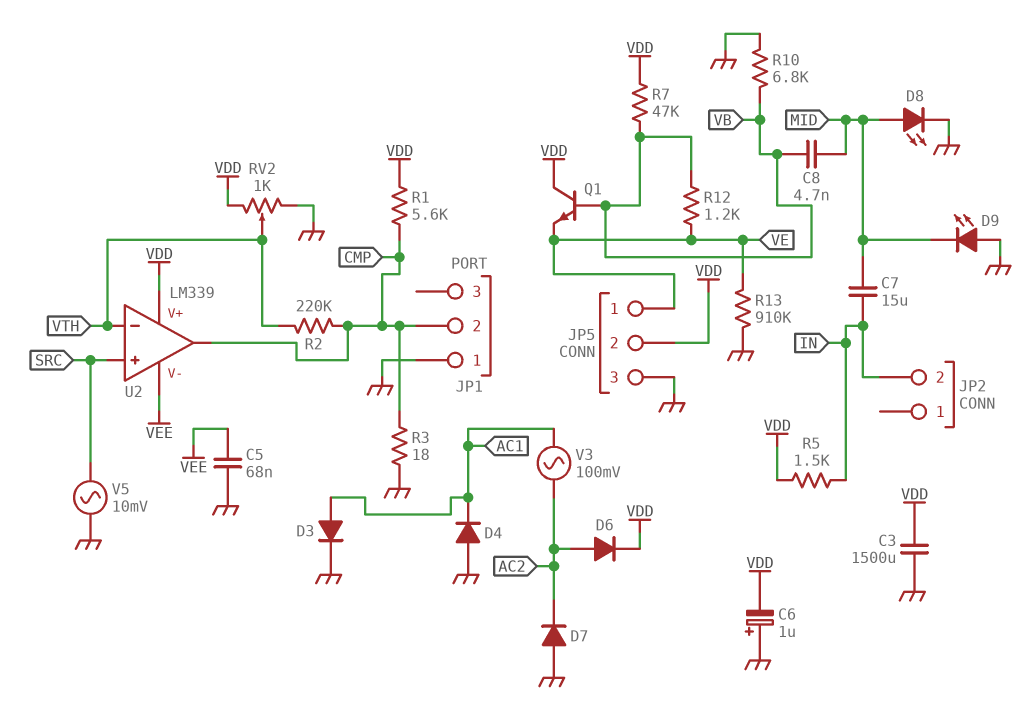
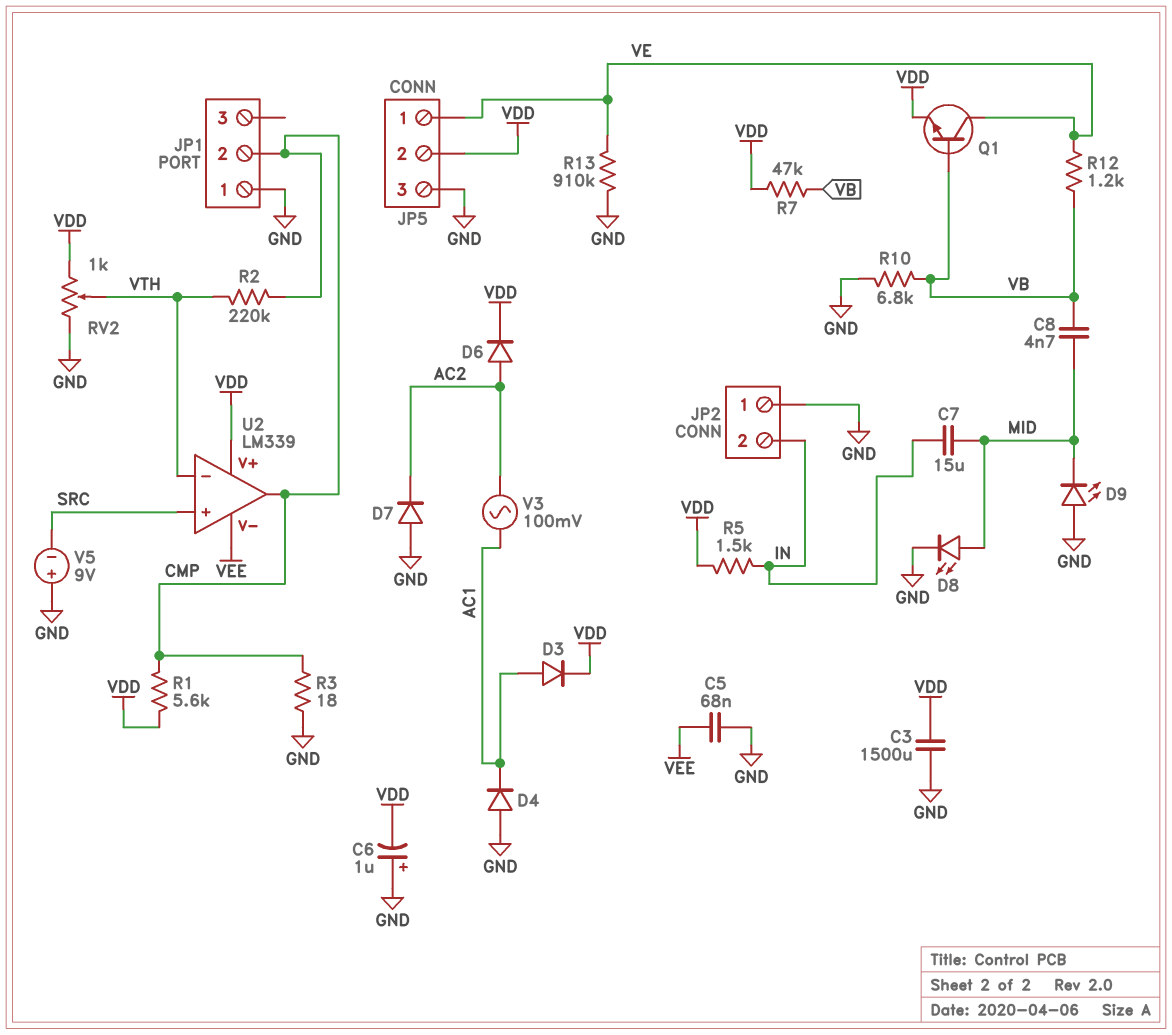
D3: diode (A AC1, K GND) -> diode (A AC1, K VDD)
JP2 pin 1: none -> GND
Q1: NPN (B VB, C VDD, E VE) -> NPN (B VB, C VE, E VDD)
V5: AC 10mV (GND, SRC) -> 9V (plus GND, minus SRC)

